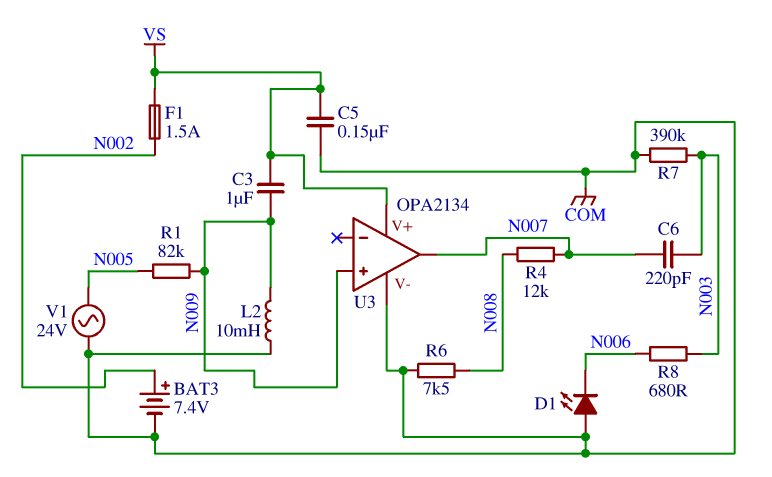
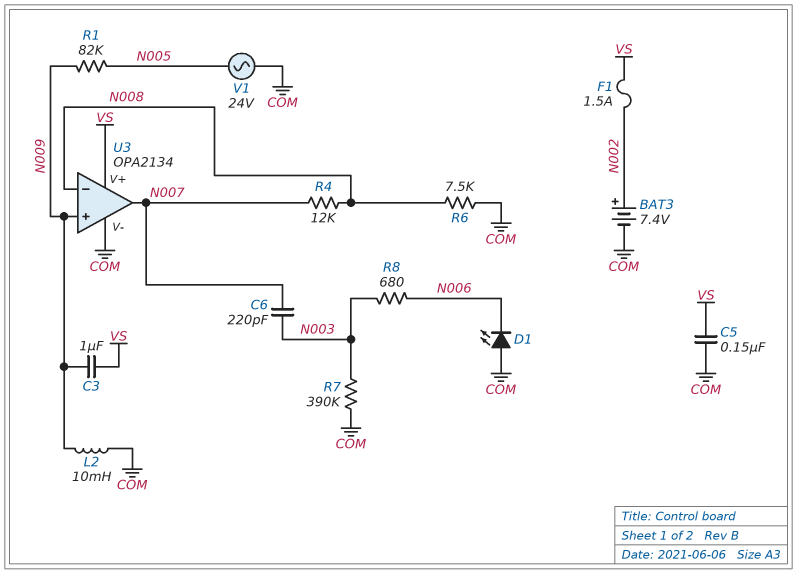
U3 pin in-: none -> N008

